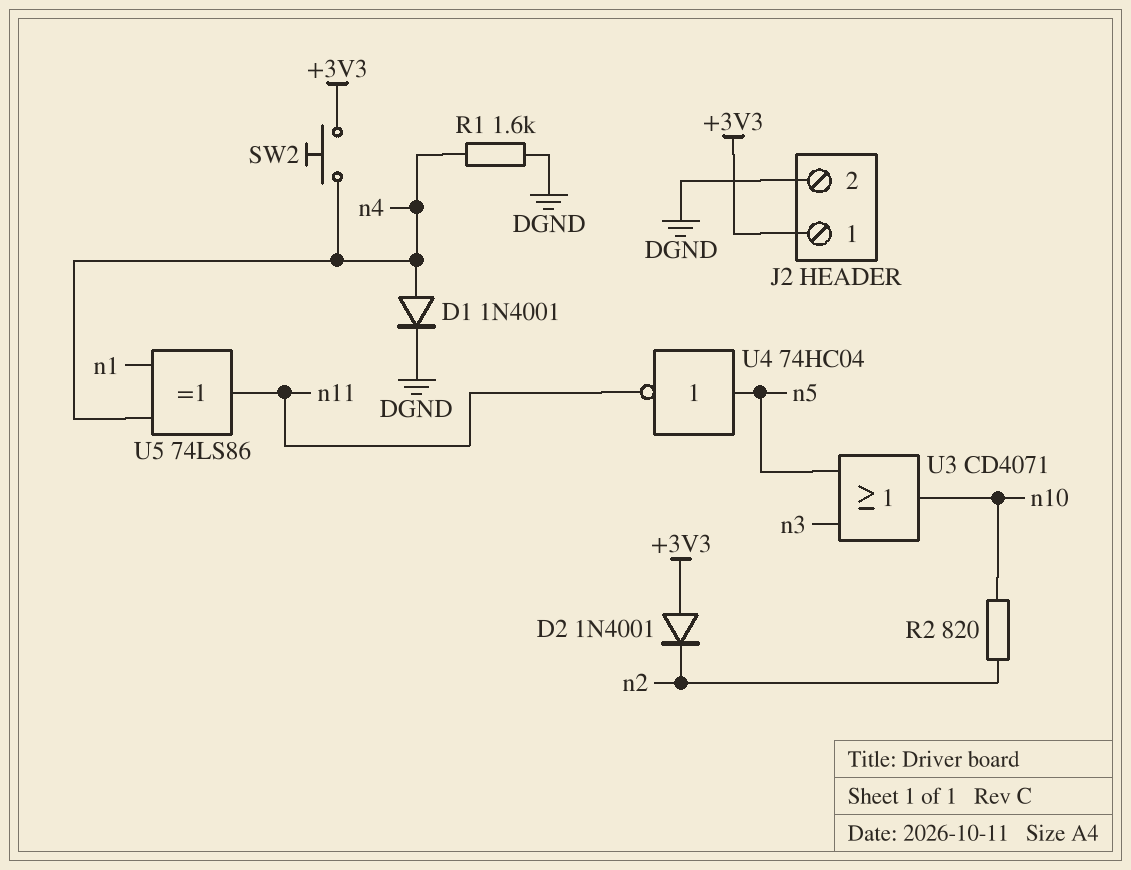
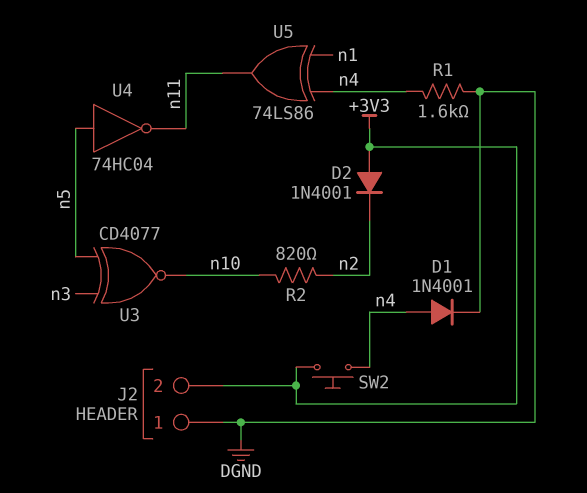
J2 pin 1: +3V3 -> DGND
J2 pin 2: DGND -> +3V3
U3: OR CD4071 (in n3, in n5, out n10) -> XNOR CD4077 (in n3, in n5, out n10)

